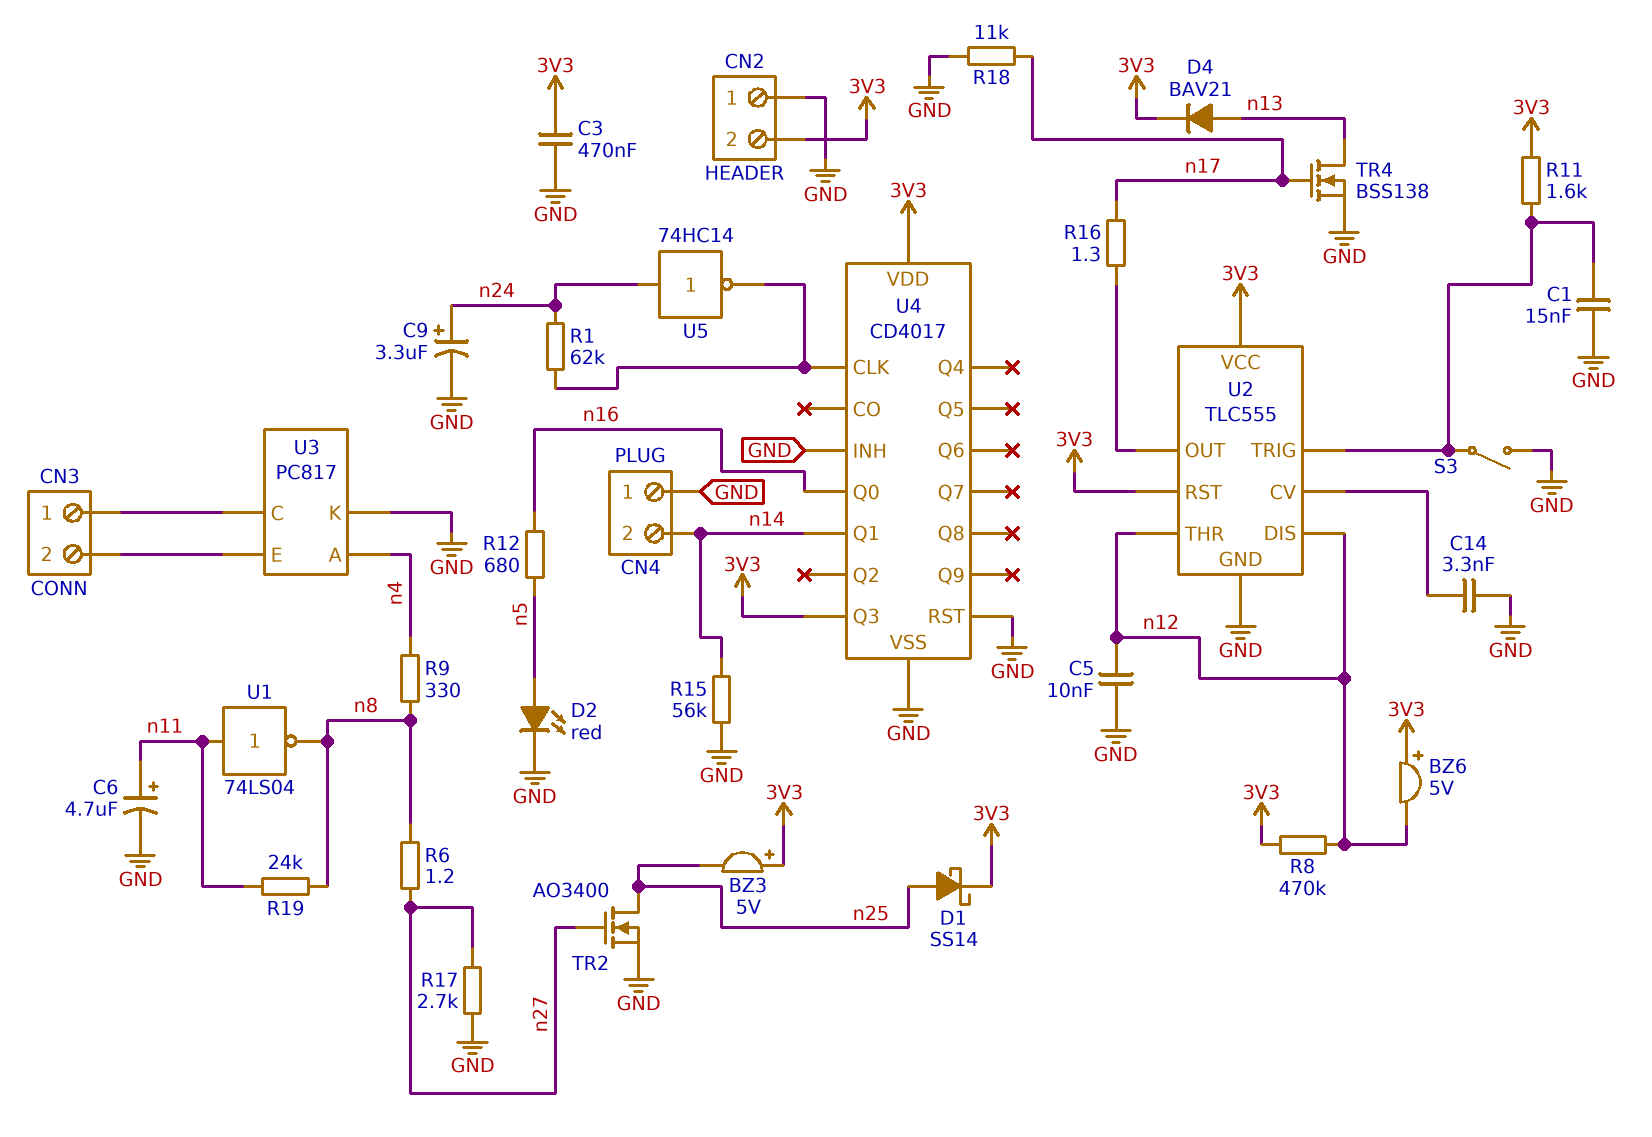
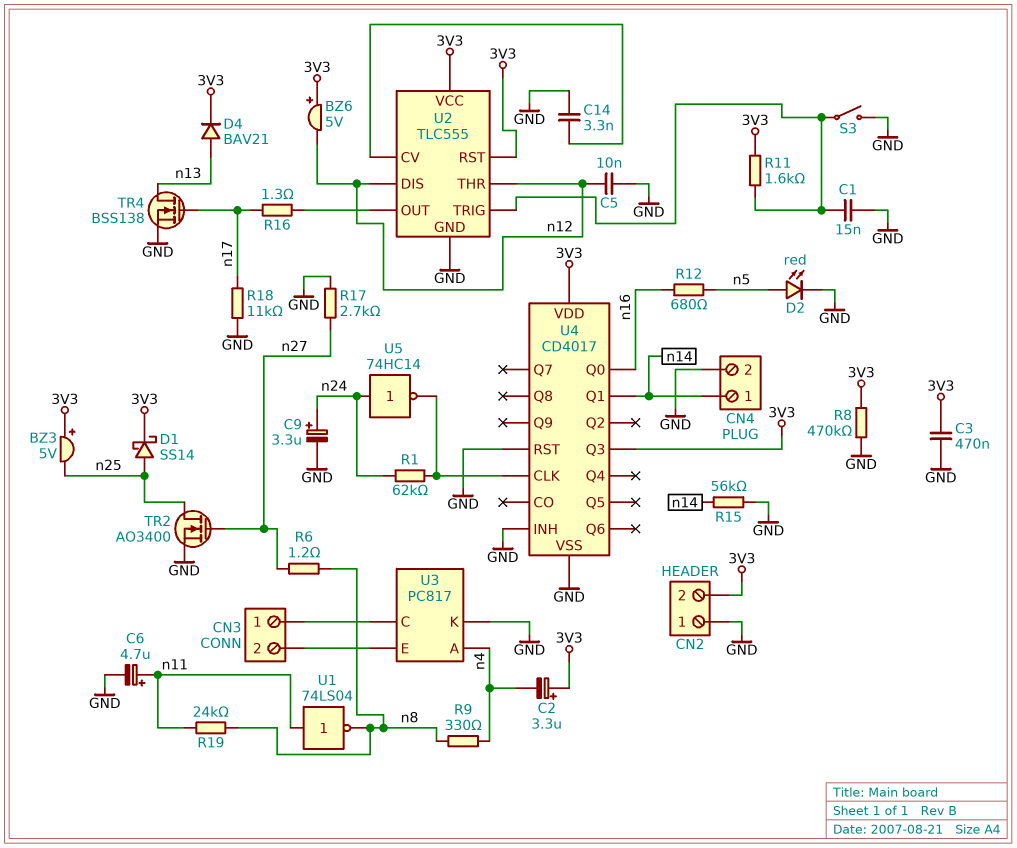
C2: none -> 3.3uF (plus 3V3, minus n4)
CN4 pin 1: GND -> n14
CN4 pin 2: n14 -> GND
R8: 470k (3V3, n12) -> 470k (3V3, GND)

